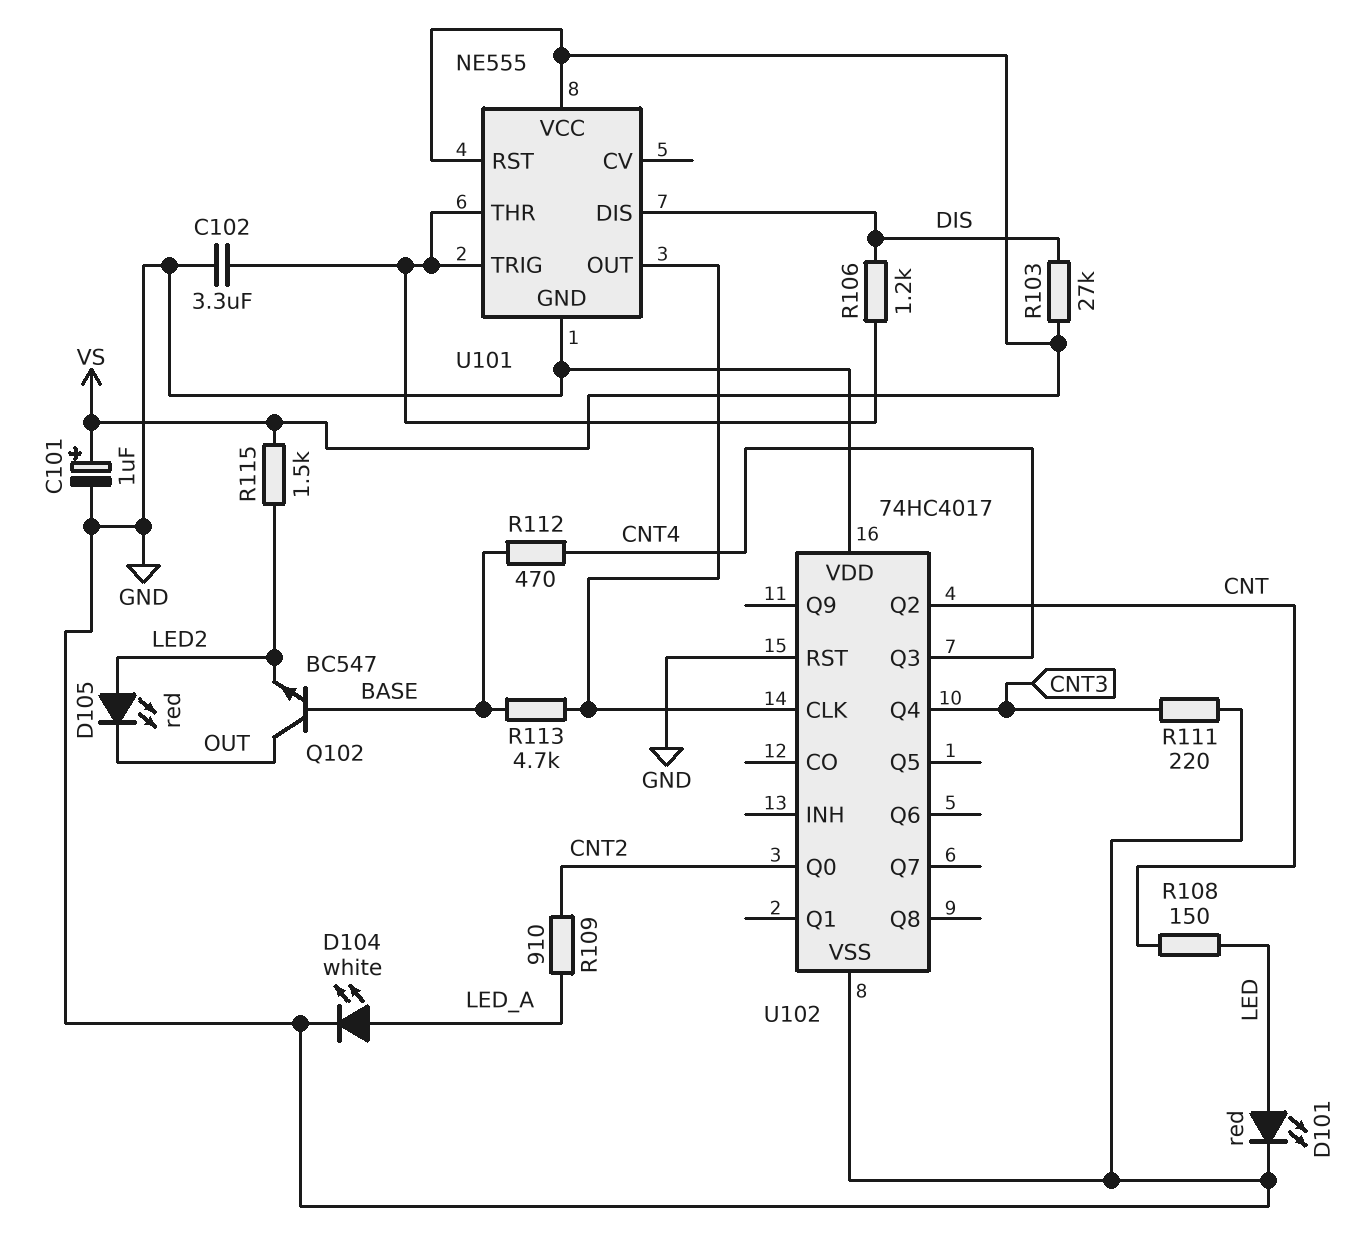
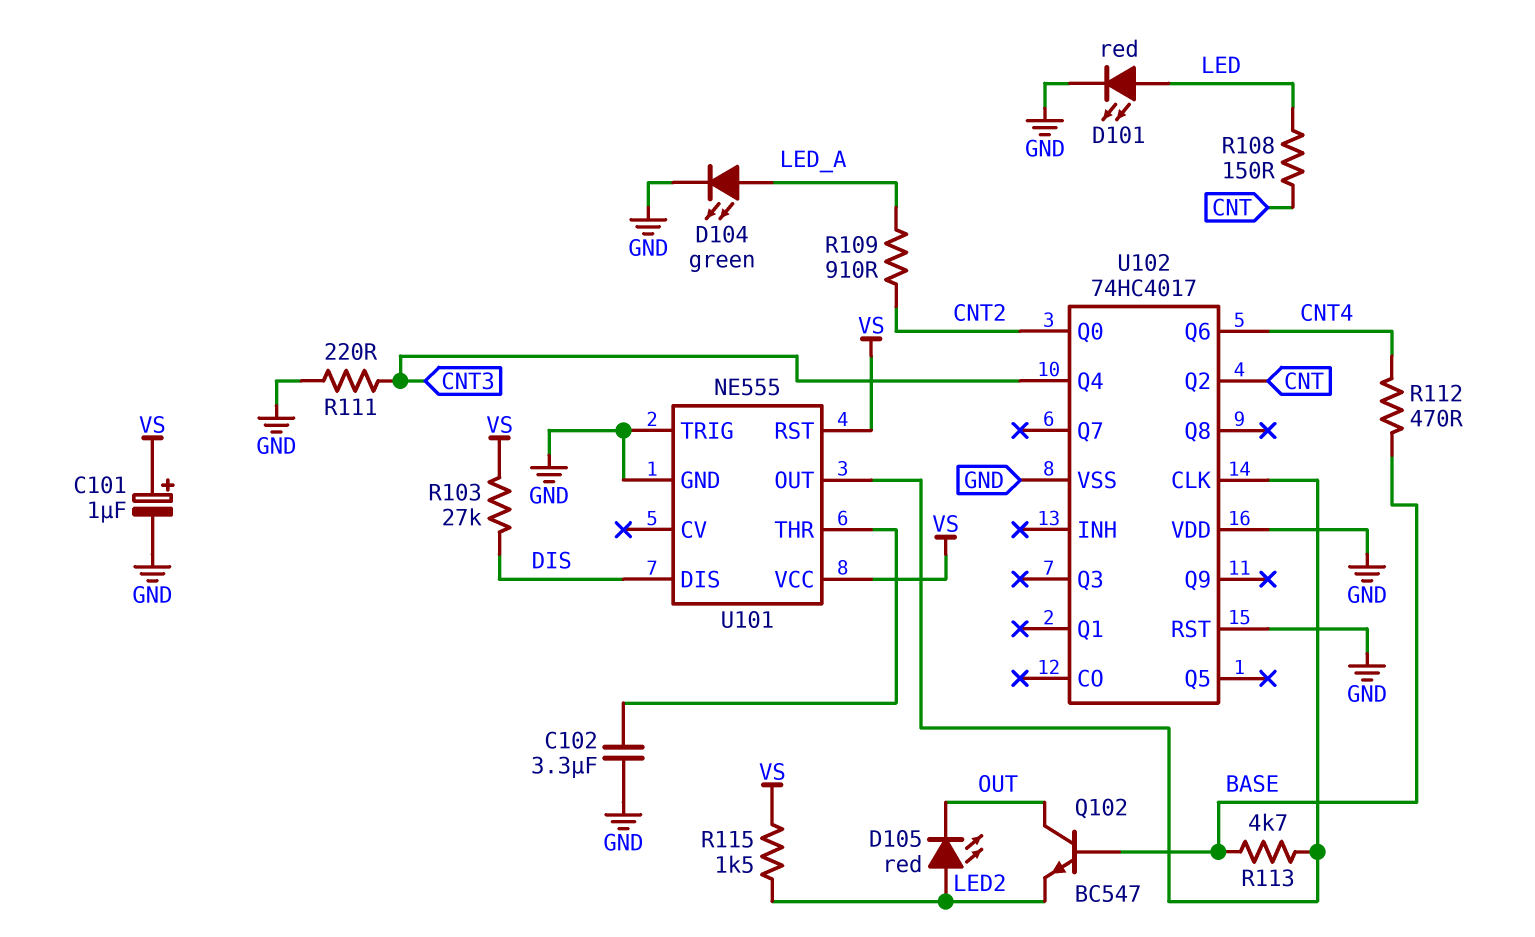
D104: LED white (A LED_A, K GND) -> LED green (A LED_A, K GND)
R106: 1.2k (DIS, U101/THR) -> none
U101 pin TRIG: U101/THR -> GND
U102 pin Q3: CNT4 -> none
U102 pin Q6: none -> CNT4

